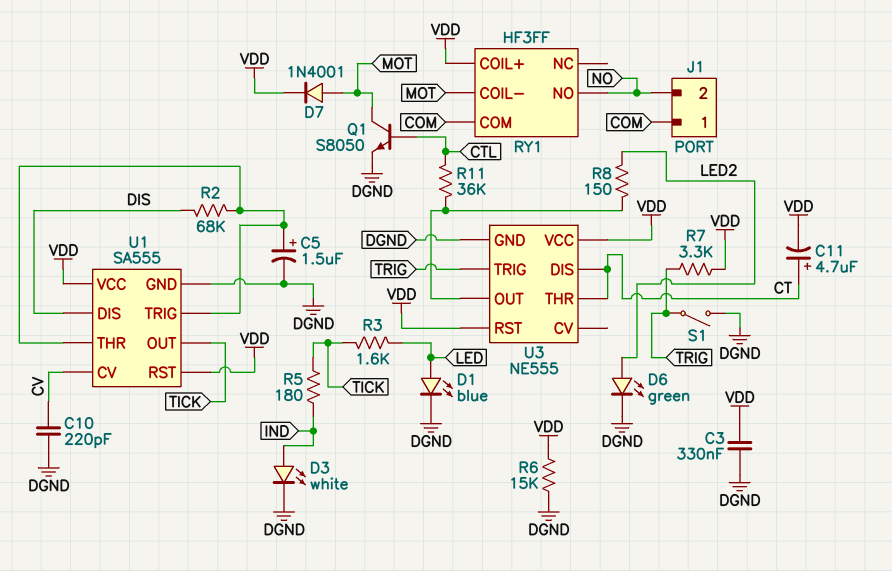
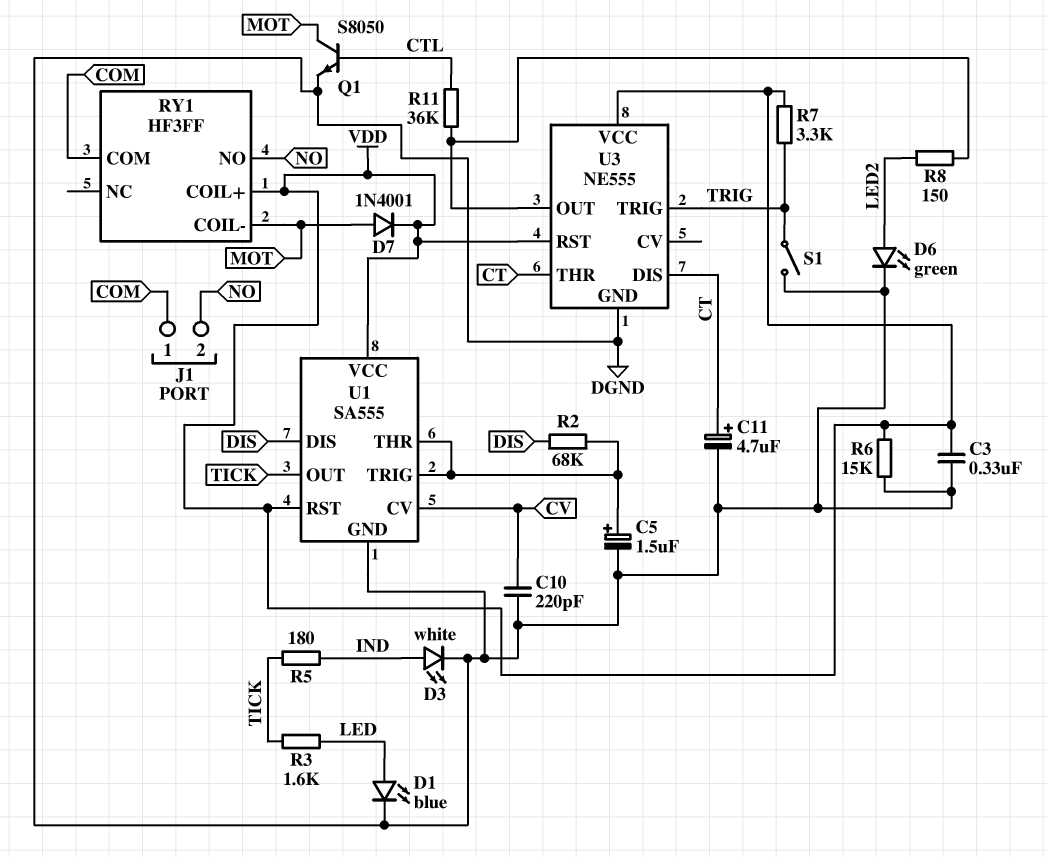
C11: 4.7uF (plus CT, minus VDD) -> 4.7uF (plus CT, minus DGND)

